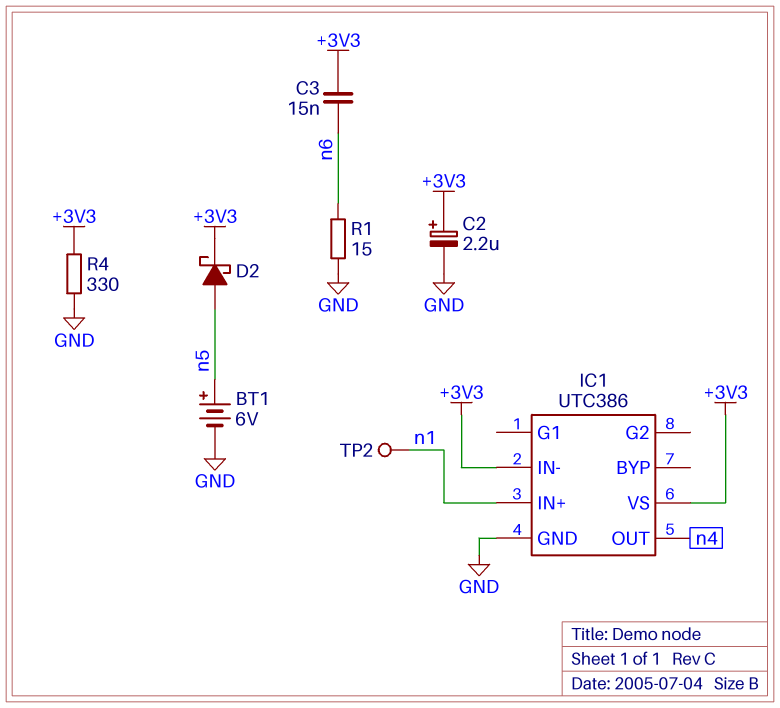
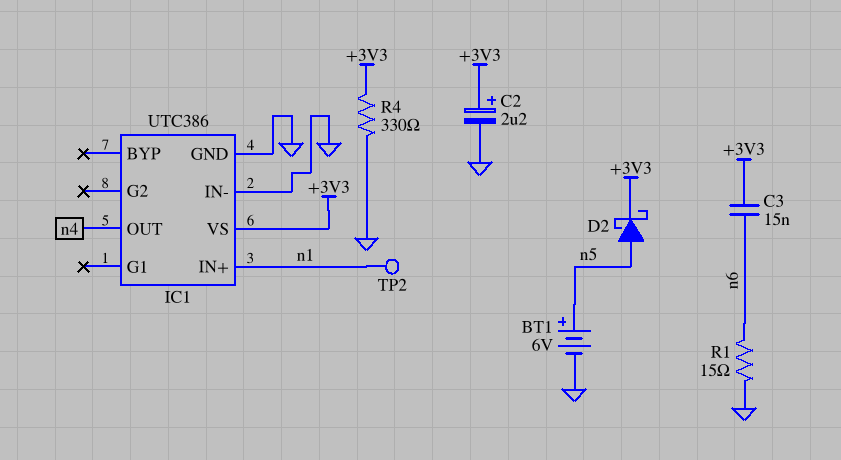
IC1 pin IN-: +3V3 -> GND

